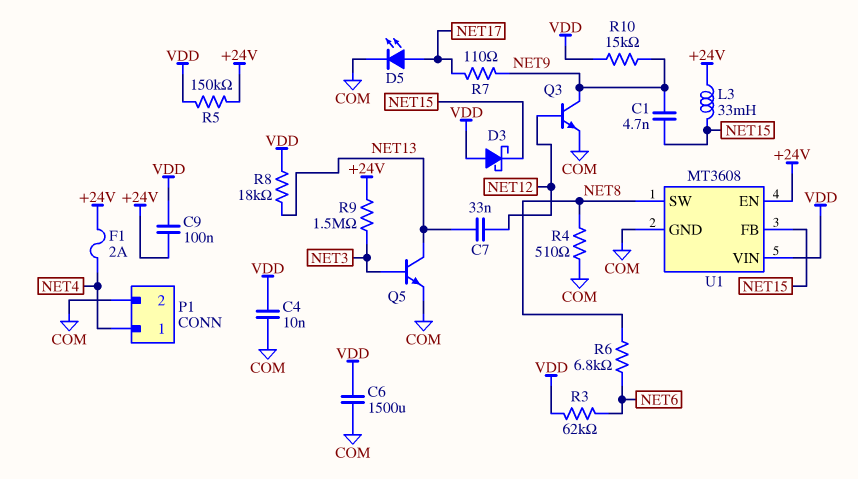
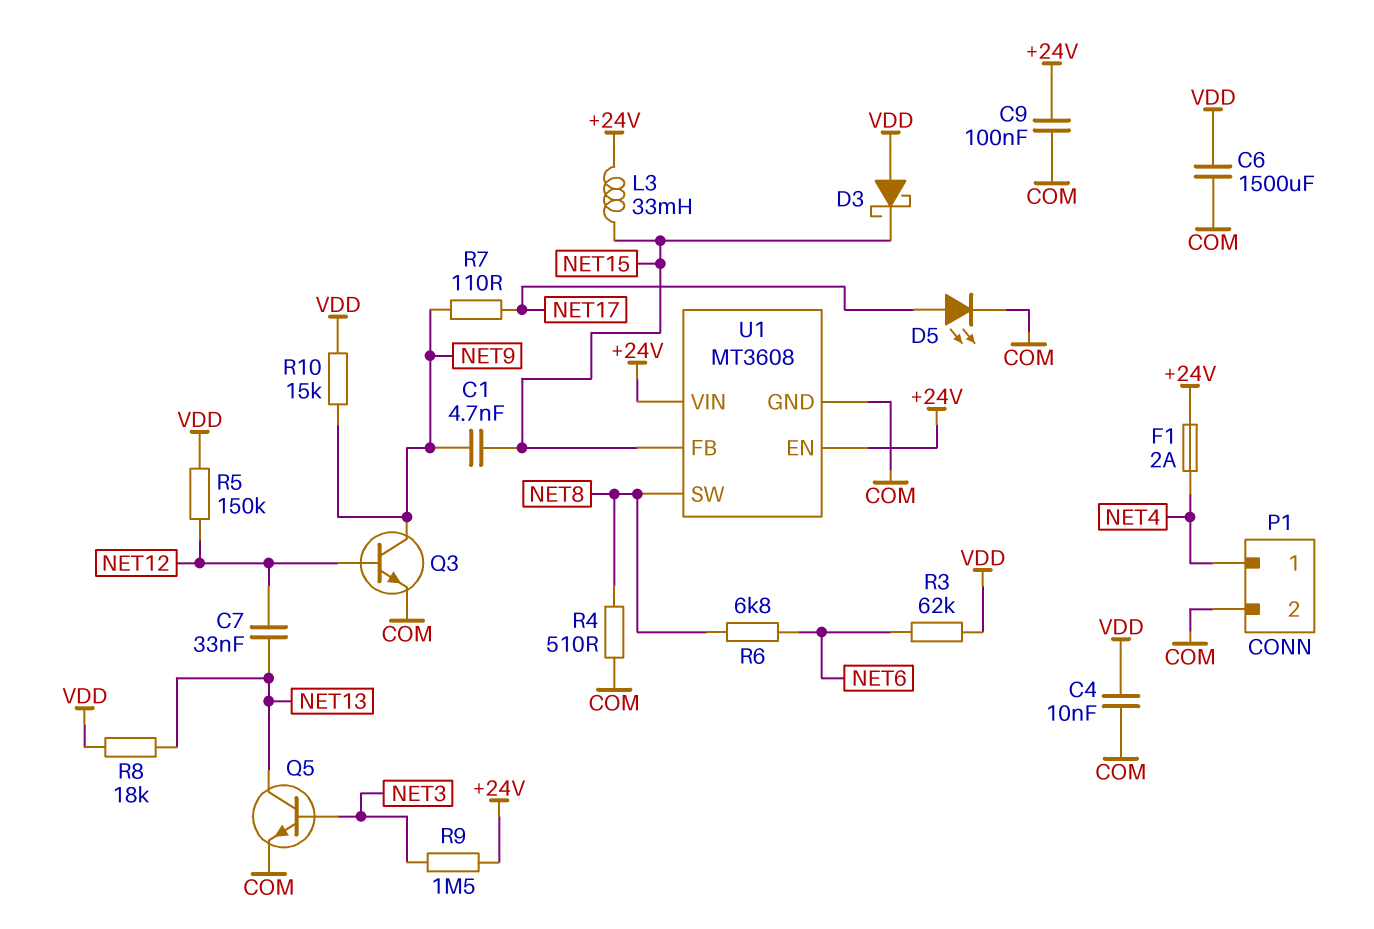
C9: 100nF (+24V, VDD) -> 100nF (+24V, COM)
R5: 150k (+24V, VDD) -> 150k (NET12, VDD)
U1 pin VIN: VDD -> +24V

